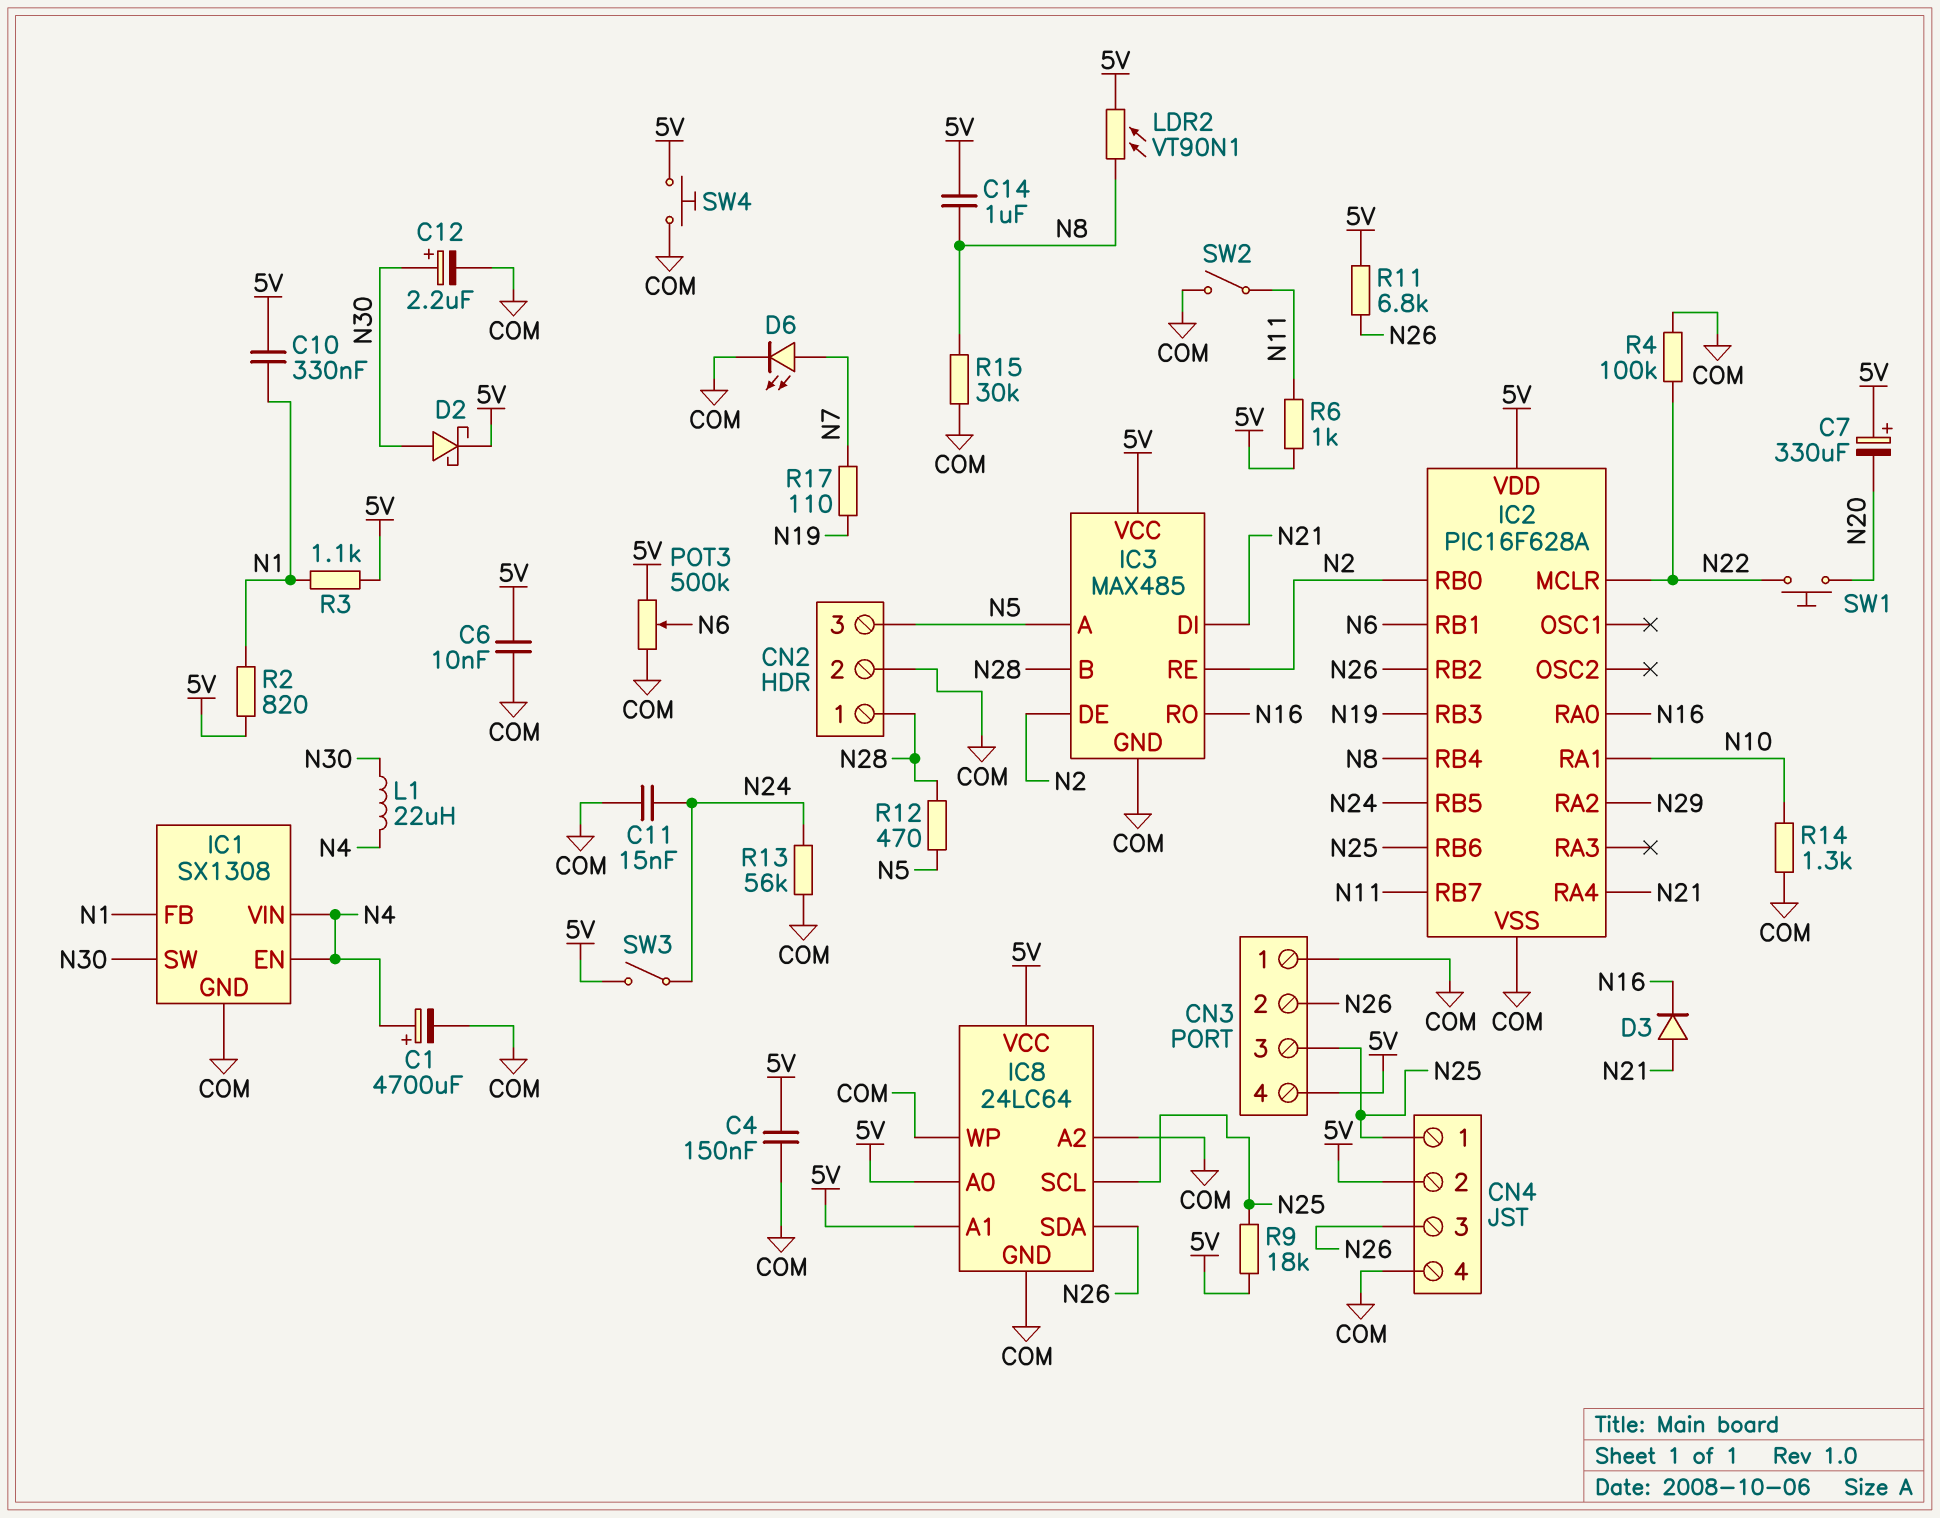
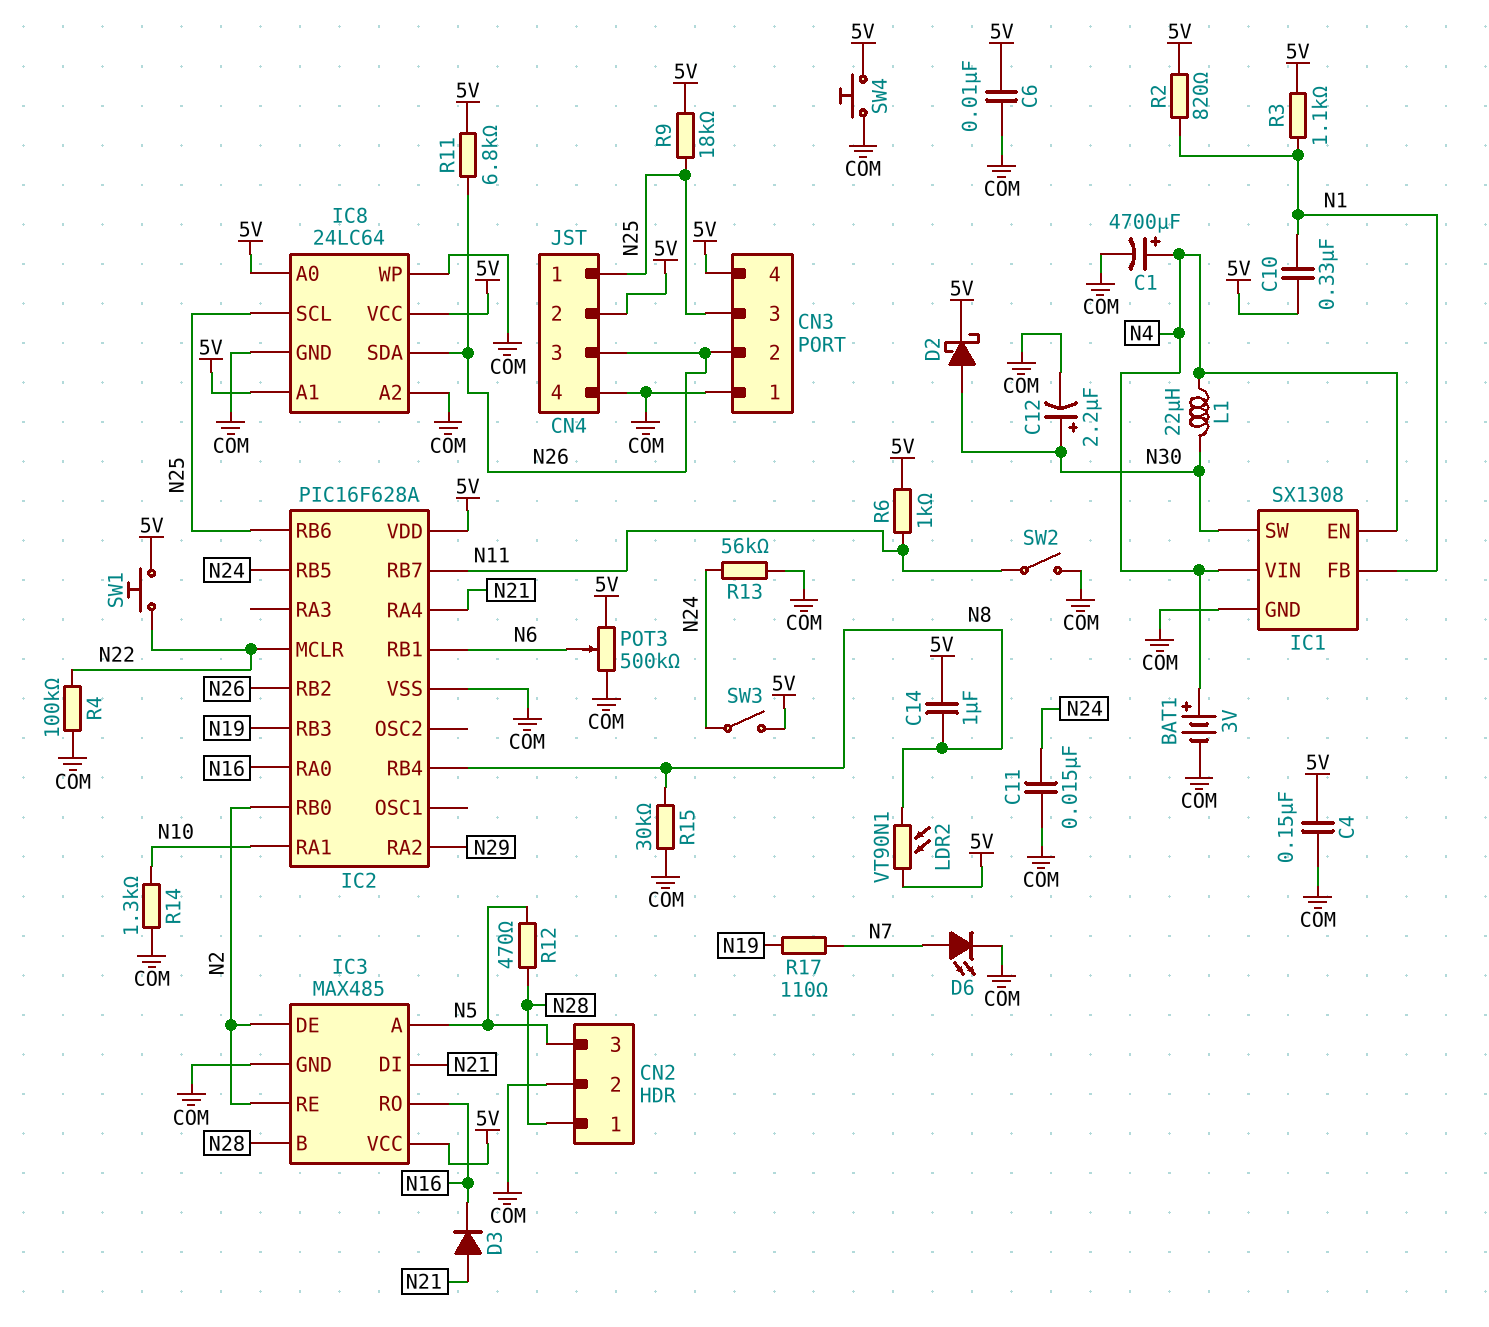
BAT1: none -> 3V (plus N4, minus COM)
C7: 330uF (plus 5V, minus N20) -> none
SW1: button (N20, N22) -> button (5V, N22)

